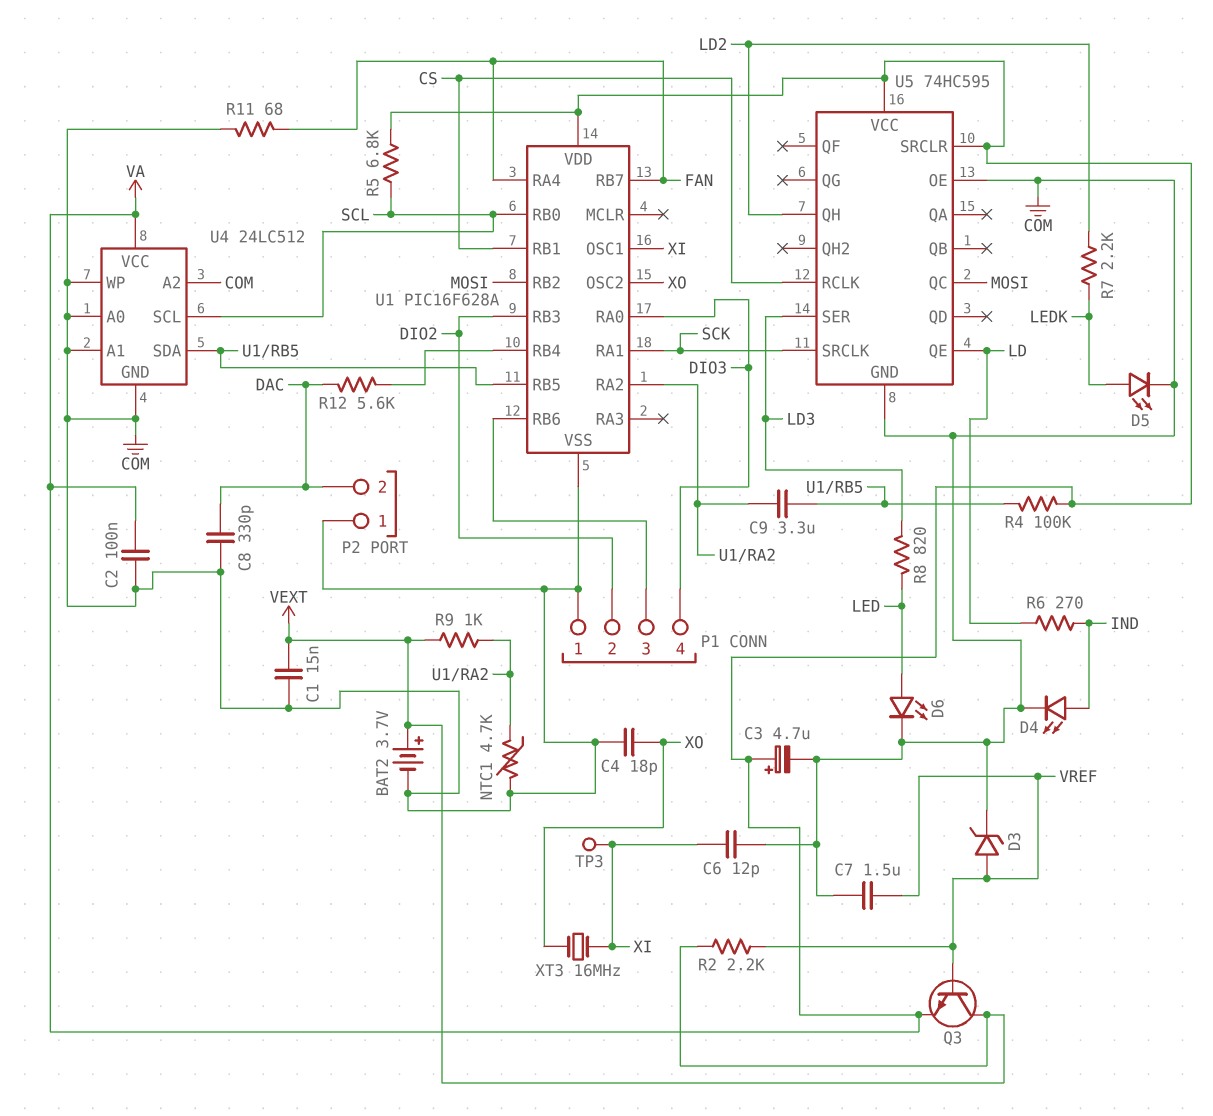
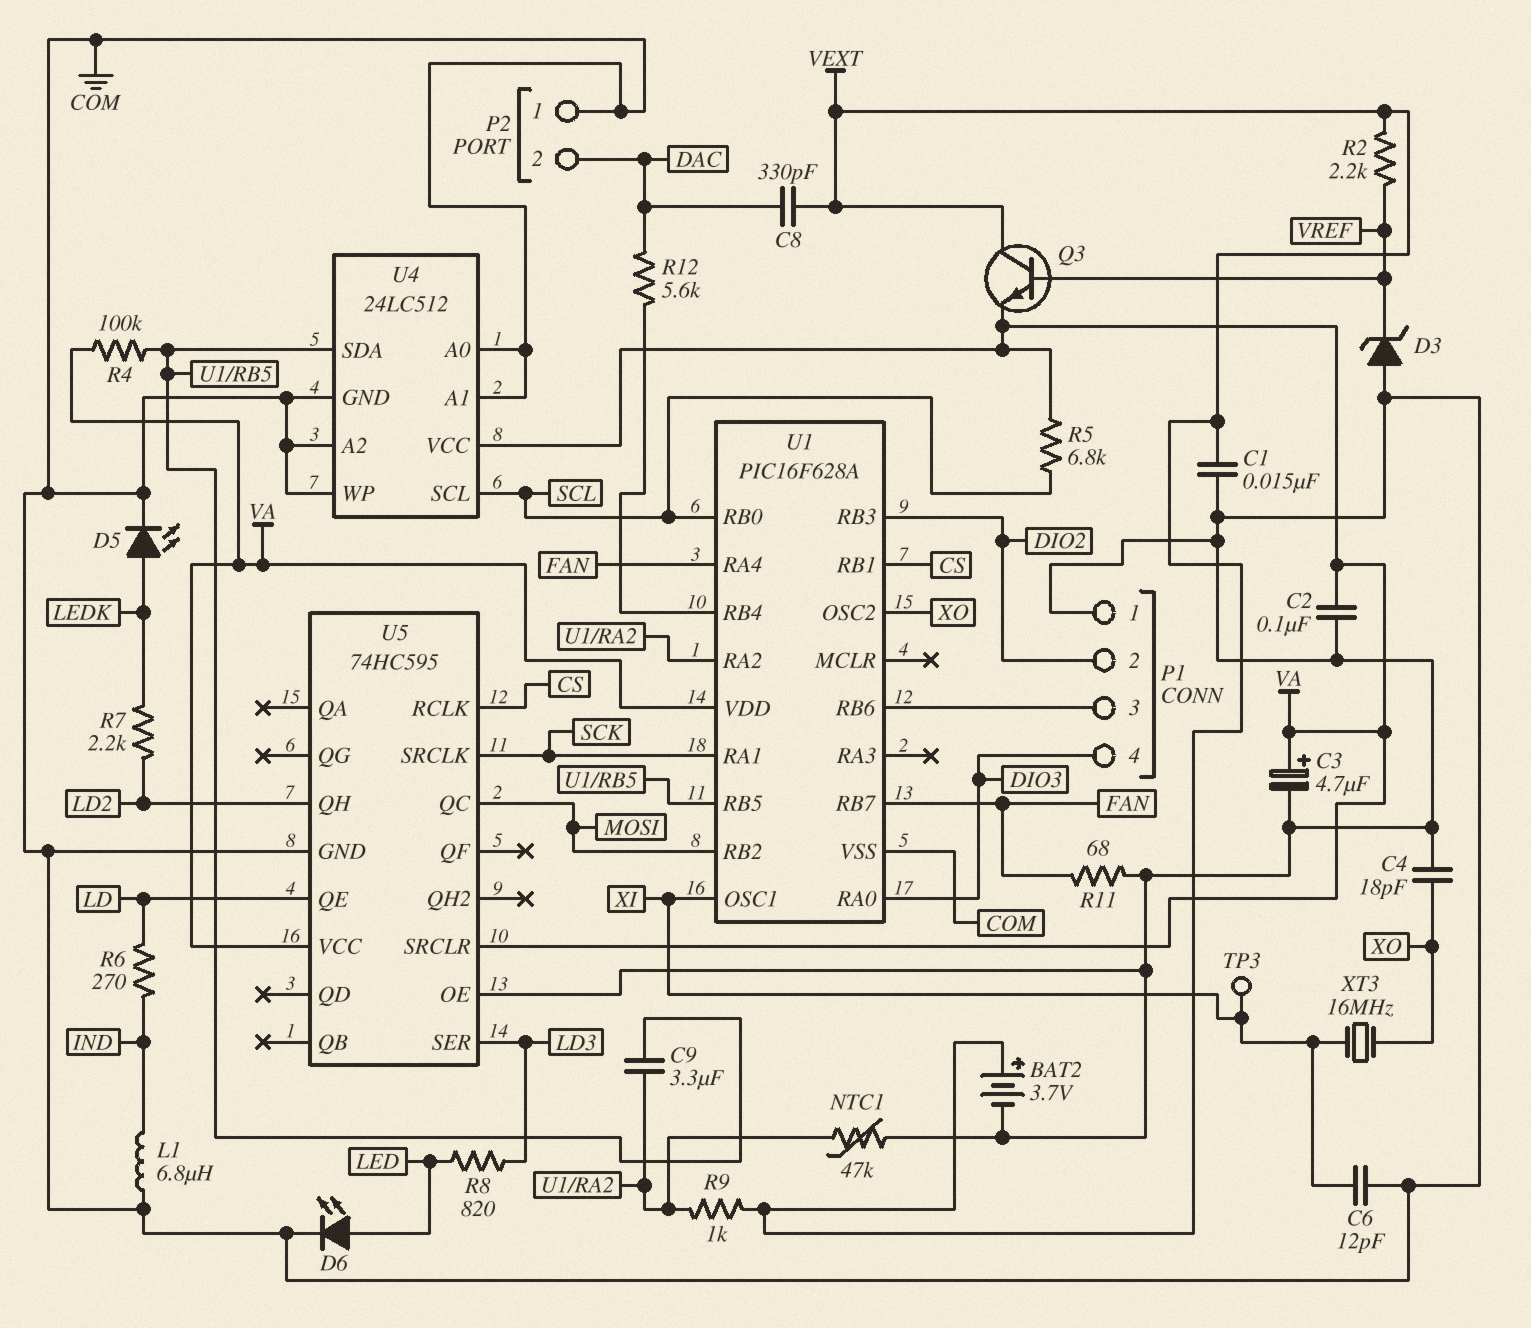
C7: 1.5uF (COM, VREF) -> none
C8: 330pF (COM, DAC) -> 330pF (DAC, VEXT)
D3: zener (A VREF, K COM) -> zener (A COM, K VREF)
D4: LED (A IND, K COM) -> none
L1: none -> 6.8uH (COM, IND)
NTC1: 4.7k (COM, U1/RA2) -> 47k (COM, U1/RA2)

